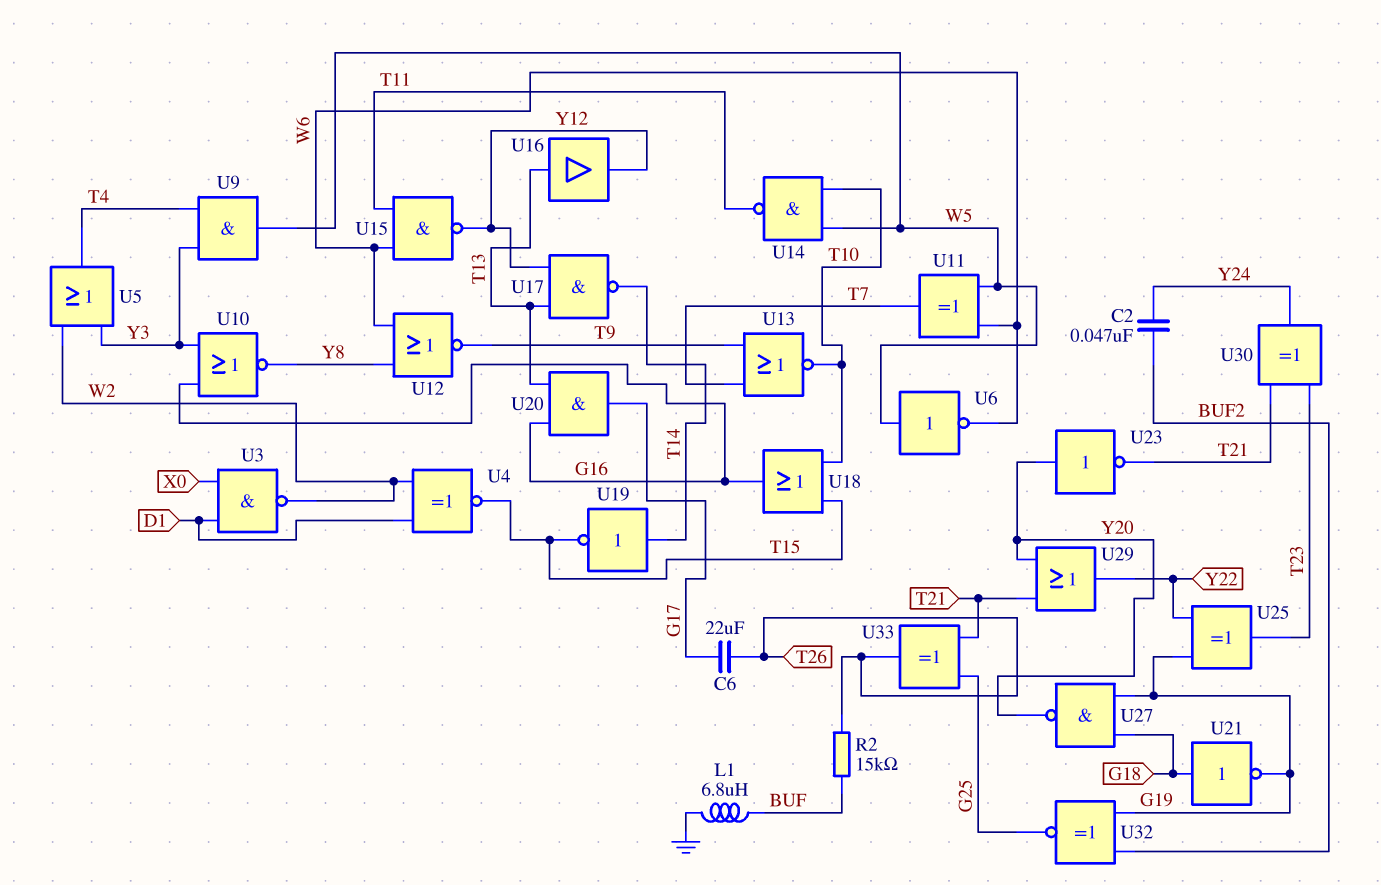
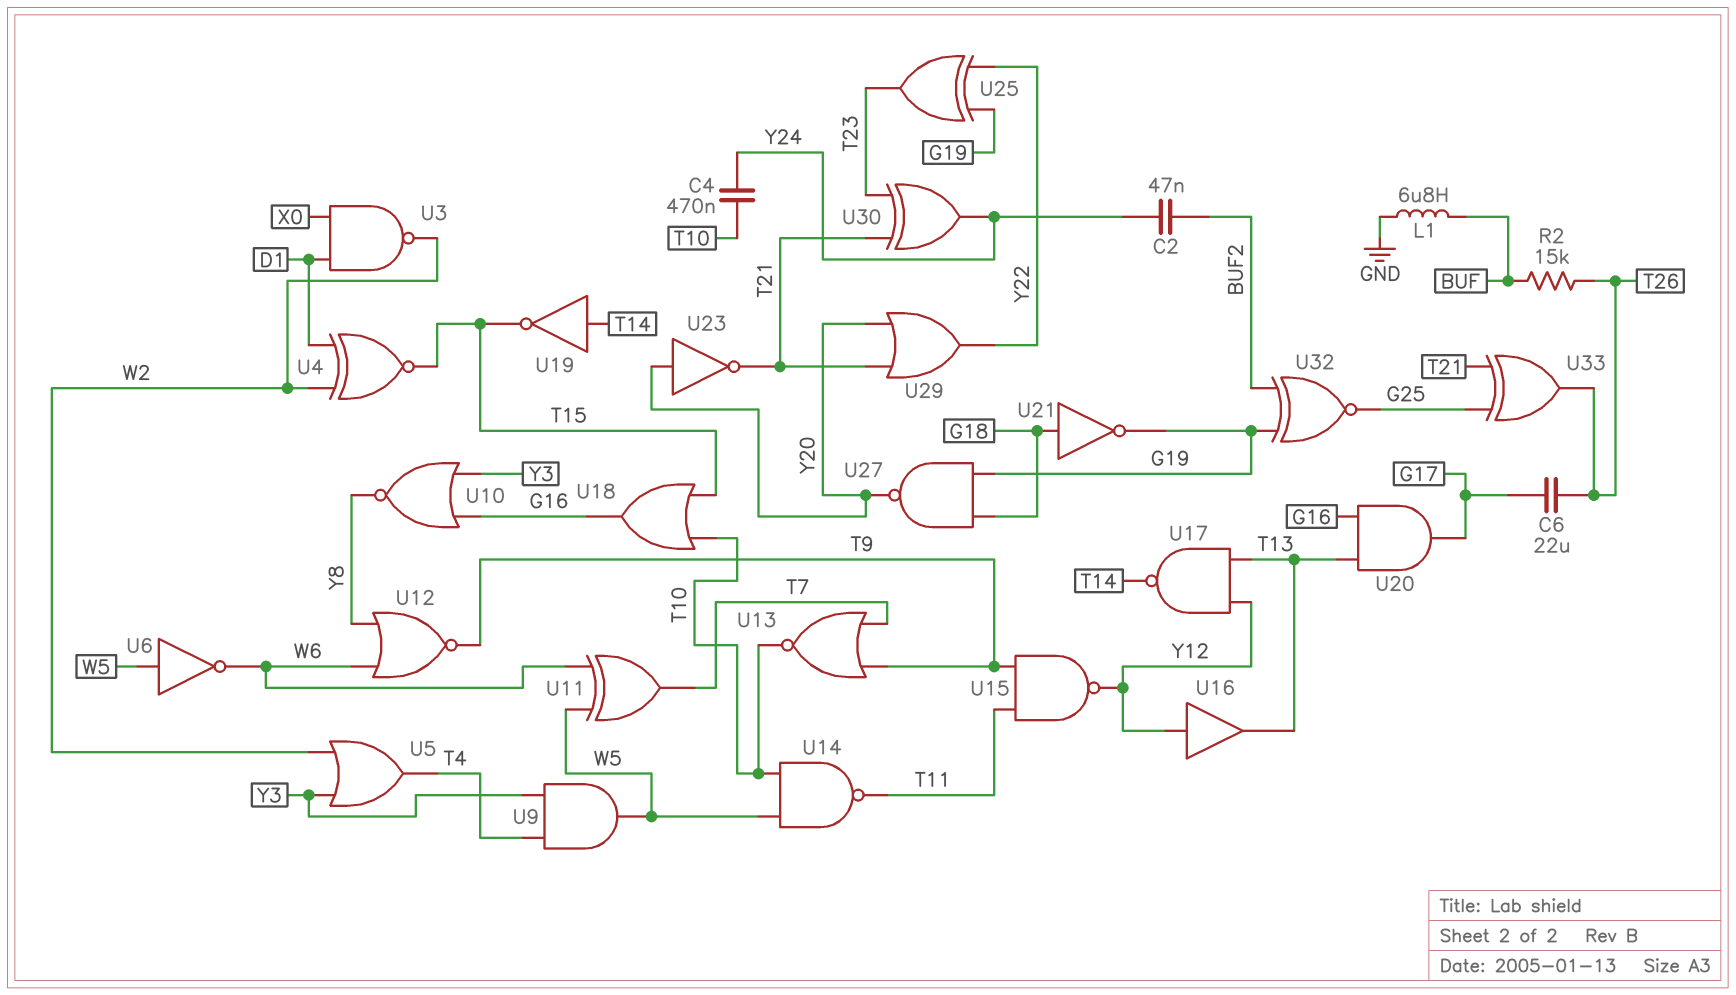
C4: none -> 470nF (T10, Y24)
U15: NAND (in T11, in W6, out Y12) -> NAND (in T9, in T11, out Y12)
U16: buffer (in T13, out Y12) -> buffer (in Y12, out T13)

